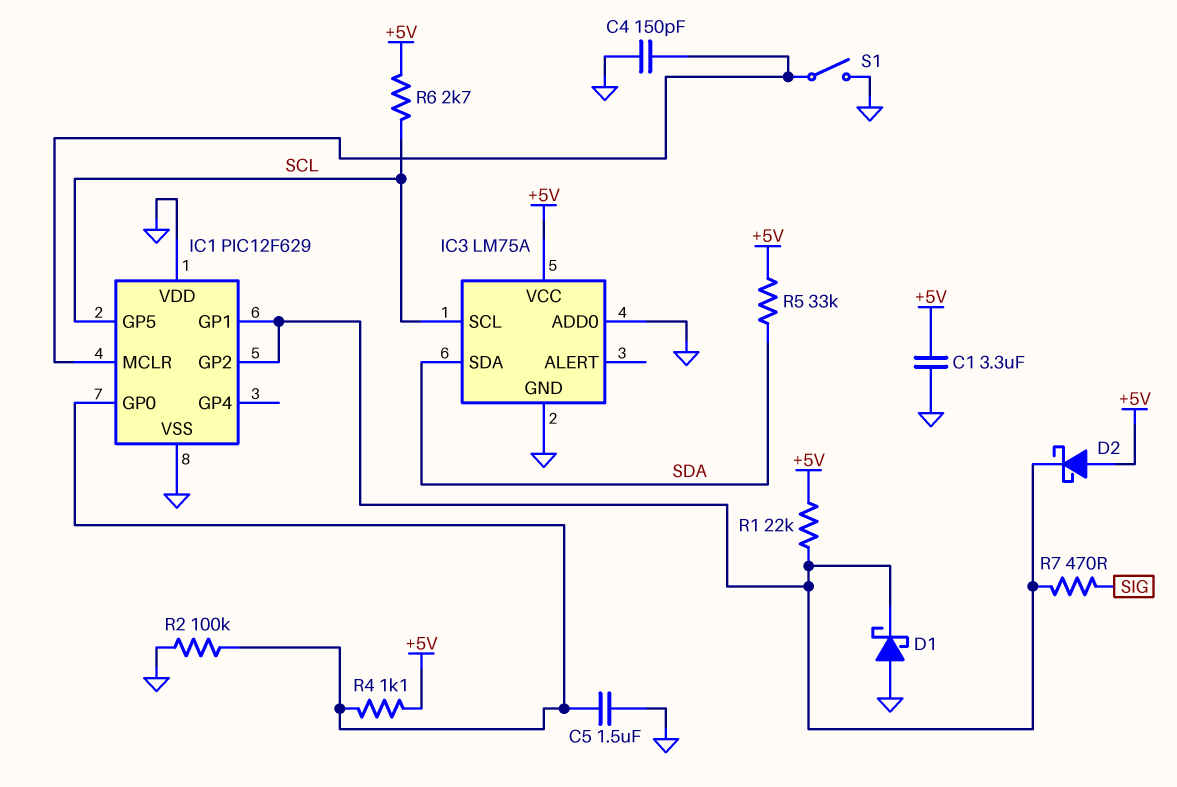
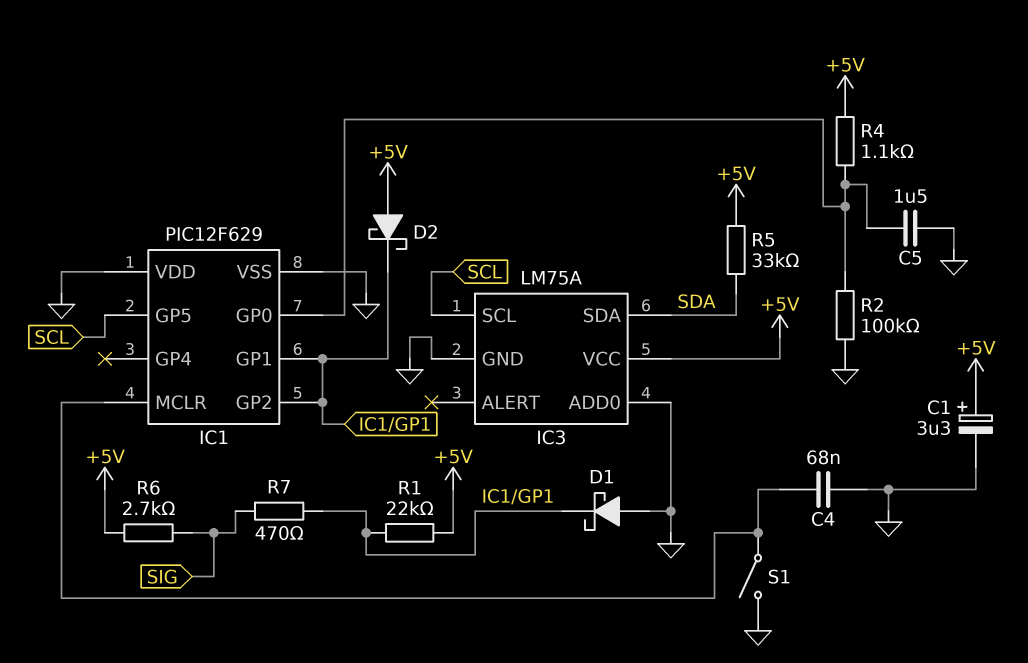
C1: 3.3uF (+5V, GND) -> 3.3uF (plus +5V, minus GND)
C4: 150pF (GND, IC1/MCLR) -> 68nF (GND, IC1/MCLR)
R6: 2.7k (+5V, SCL) -> 2.7k (+5V, SIG)

